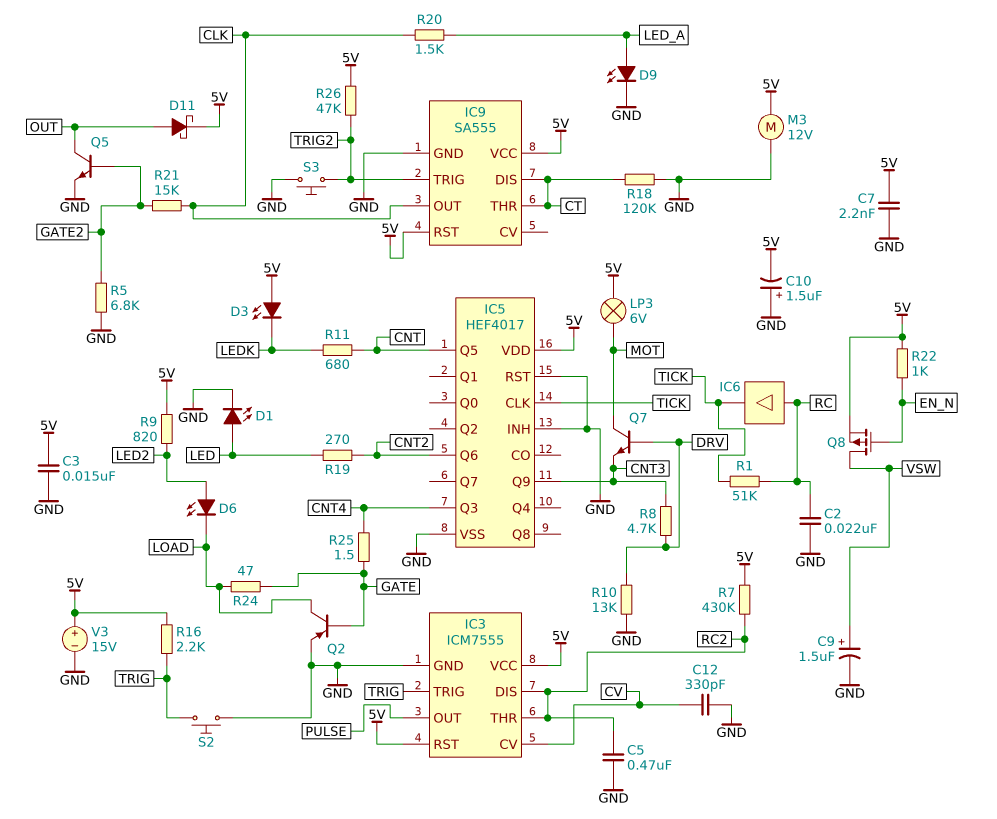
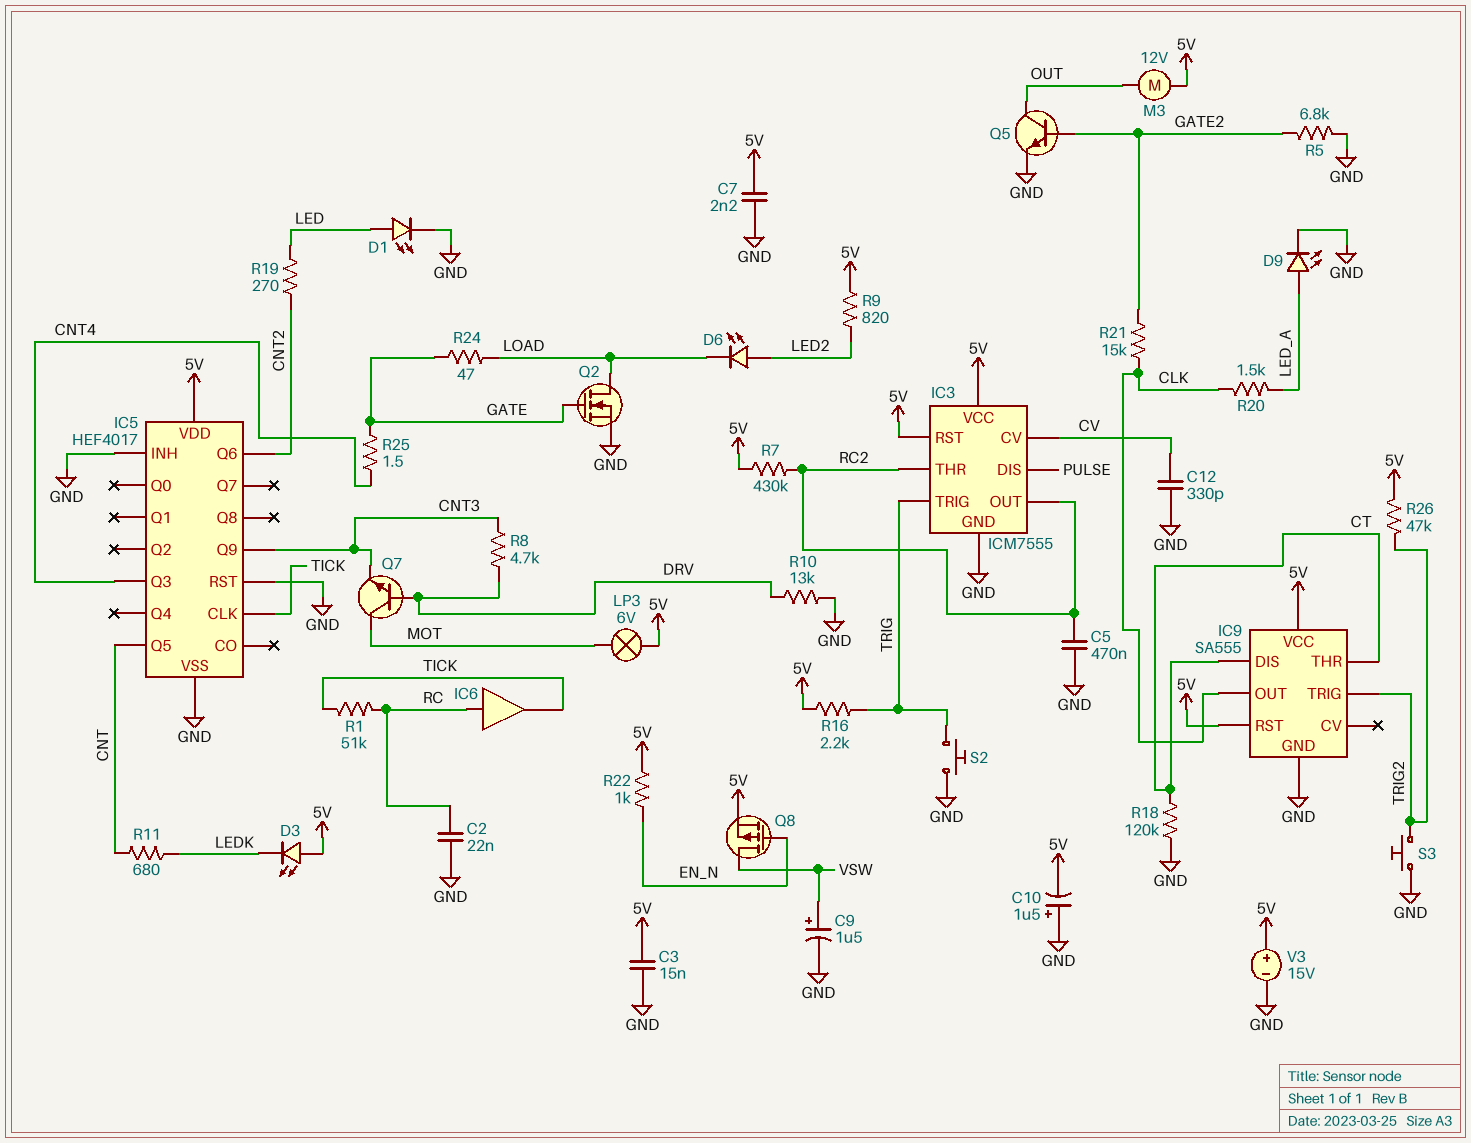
D11: schottky (A OUT, K 5V) -> none
IC3 pin DIS: RC2 -> PULSE
IC3 pin OUT: PULSE -> RC2
M3: motor 12V (5V, GND) -> motor 12V (5V, OUT)
Q2: PNP (B GATE, C LOAD, E GND) -> NMOS (G GATE, D LOAD, S GND)

